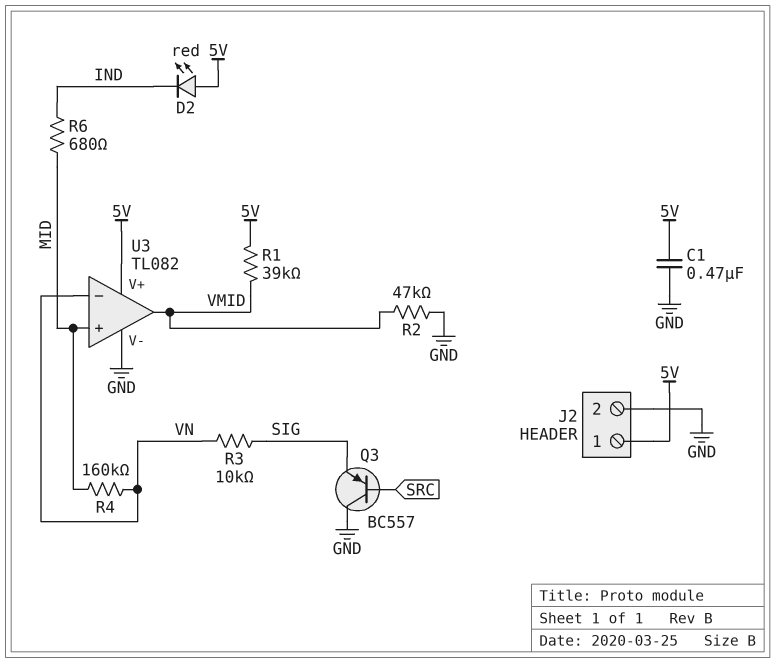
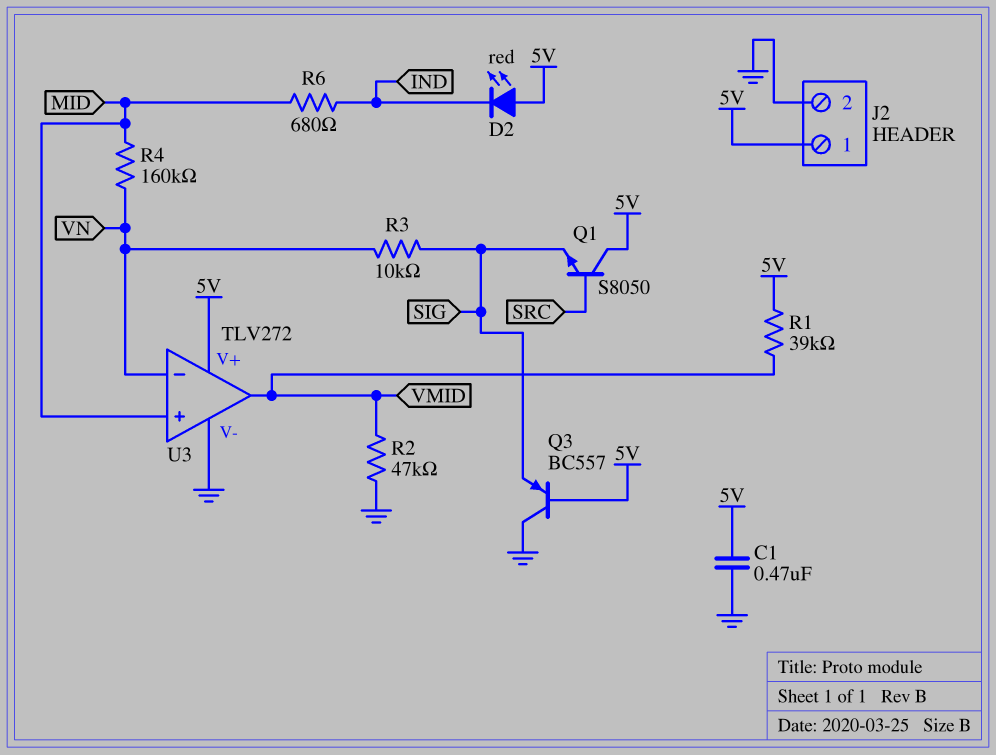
Q1: none -> NPN S8050 (B SRC, C 5V, E SIG)
Q3: PNP BC557 (B SRC, C GND, E SIG) -> PNP BC557 (B 5V, C GND, E SIG)
U3: TL082 -> TLV272

